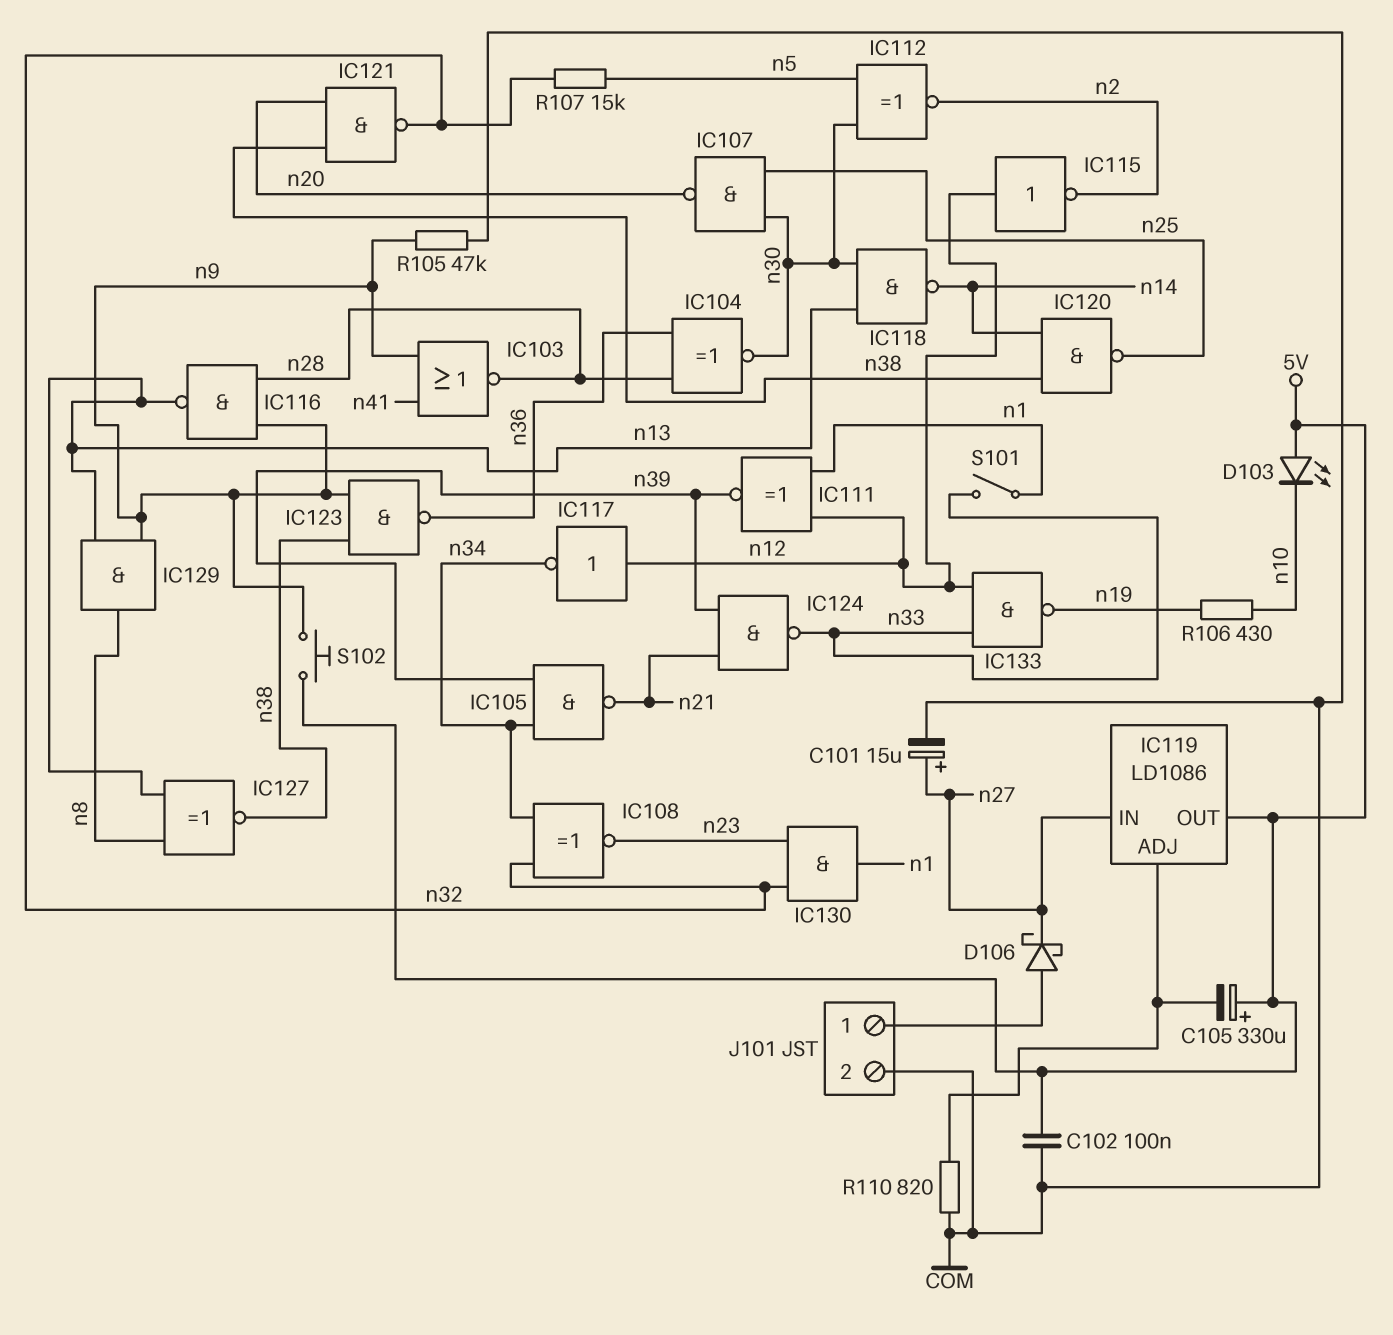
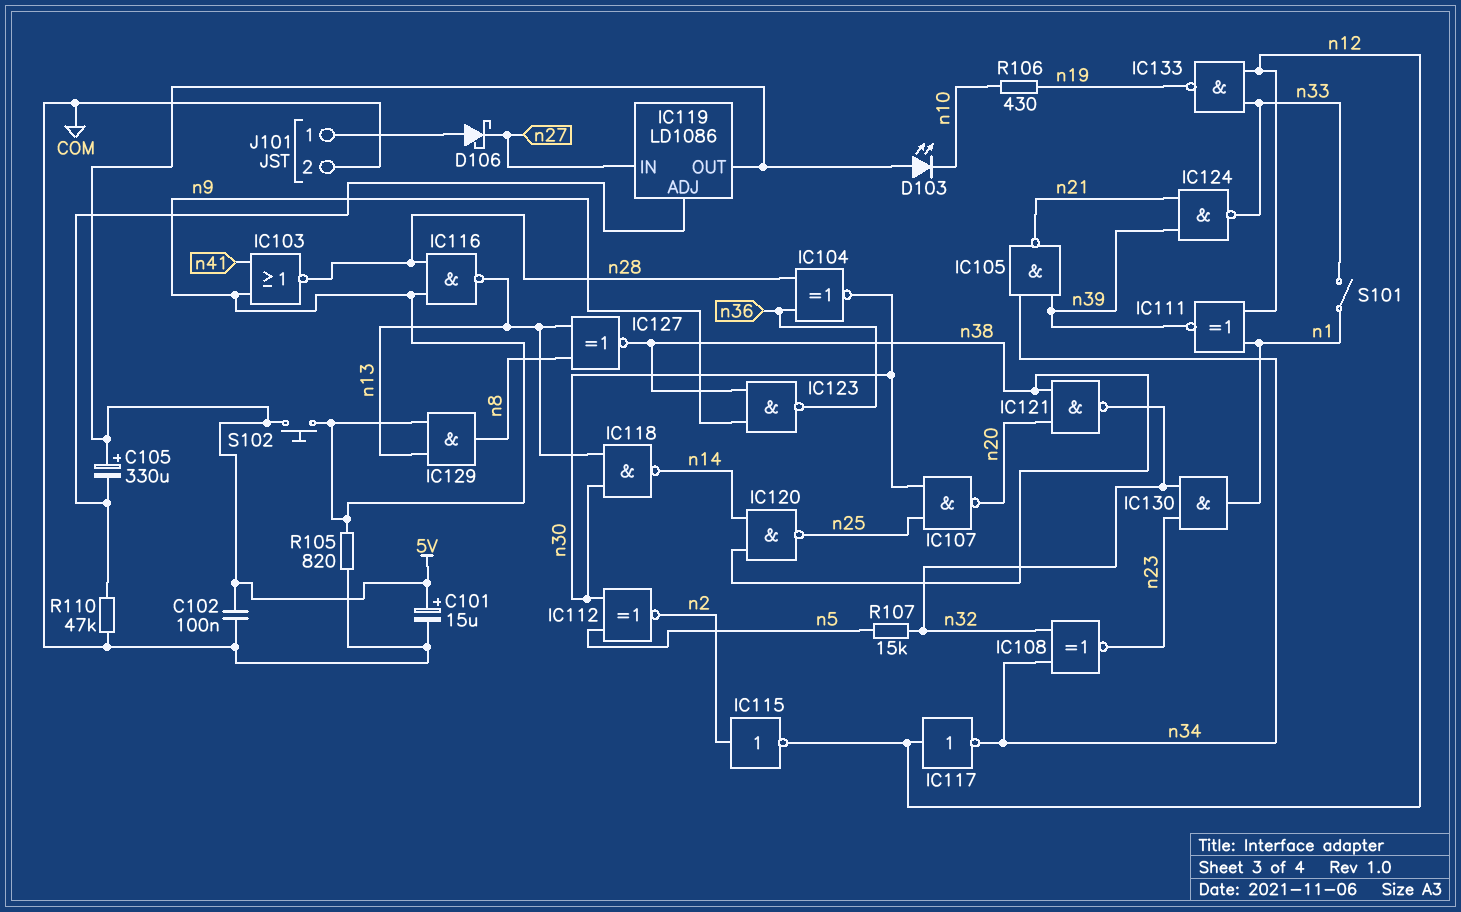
C101: 15uF (plus n27, minus COM) -> 15uF (plus 5V, minus COM)
IC115: NOT (in n12, out n2) -> NOT (in n2, out n12)
R105: 47k (COM, n9) -> 820 (COM, n9)
R110: 820 (COM, IC119/ADJ) -> 47k (COM, IC119/ADJ)

